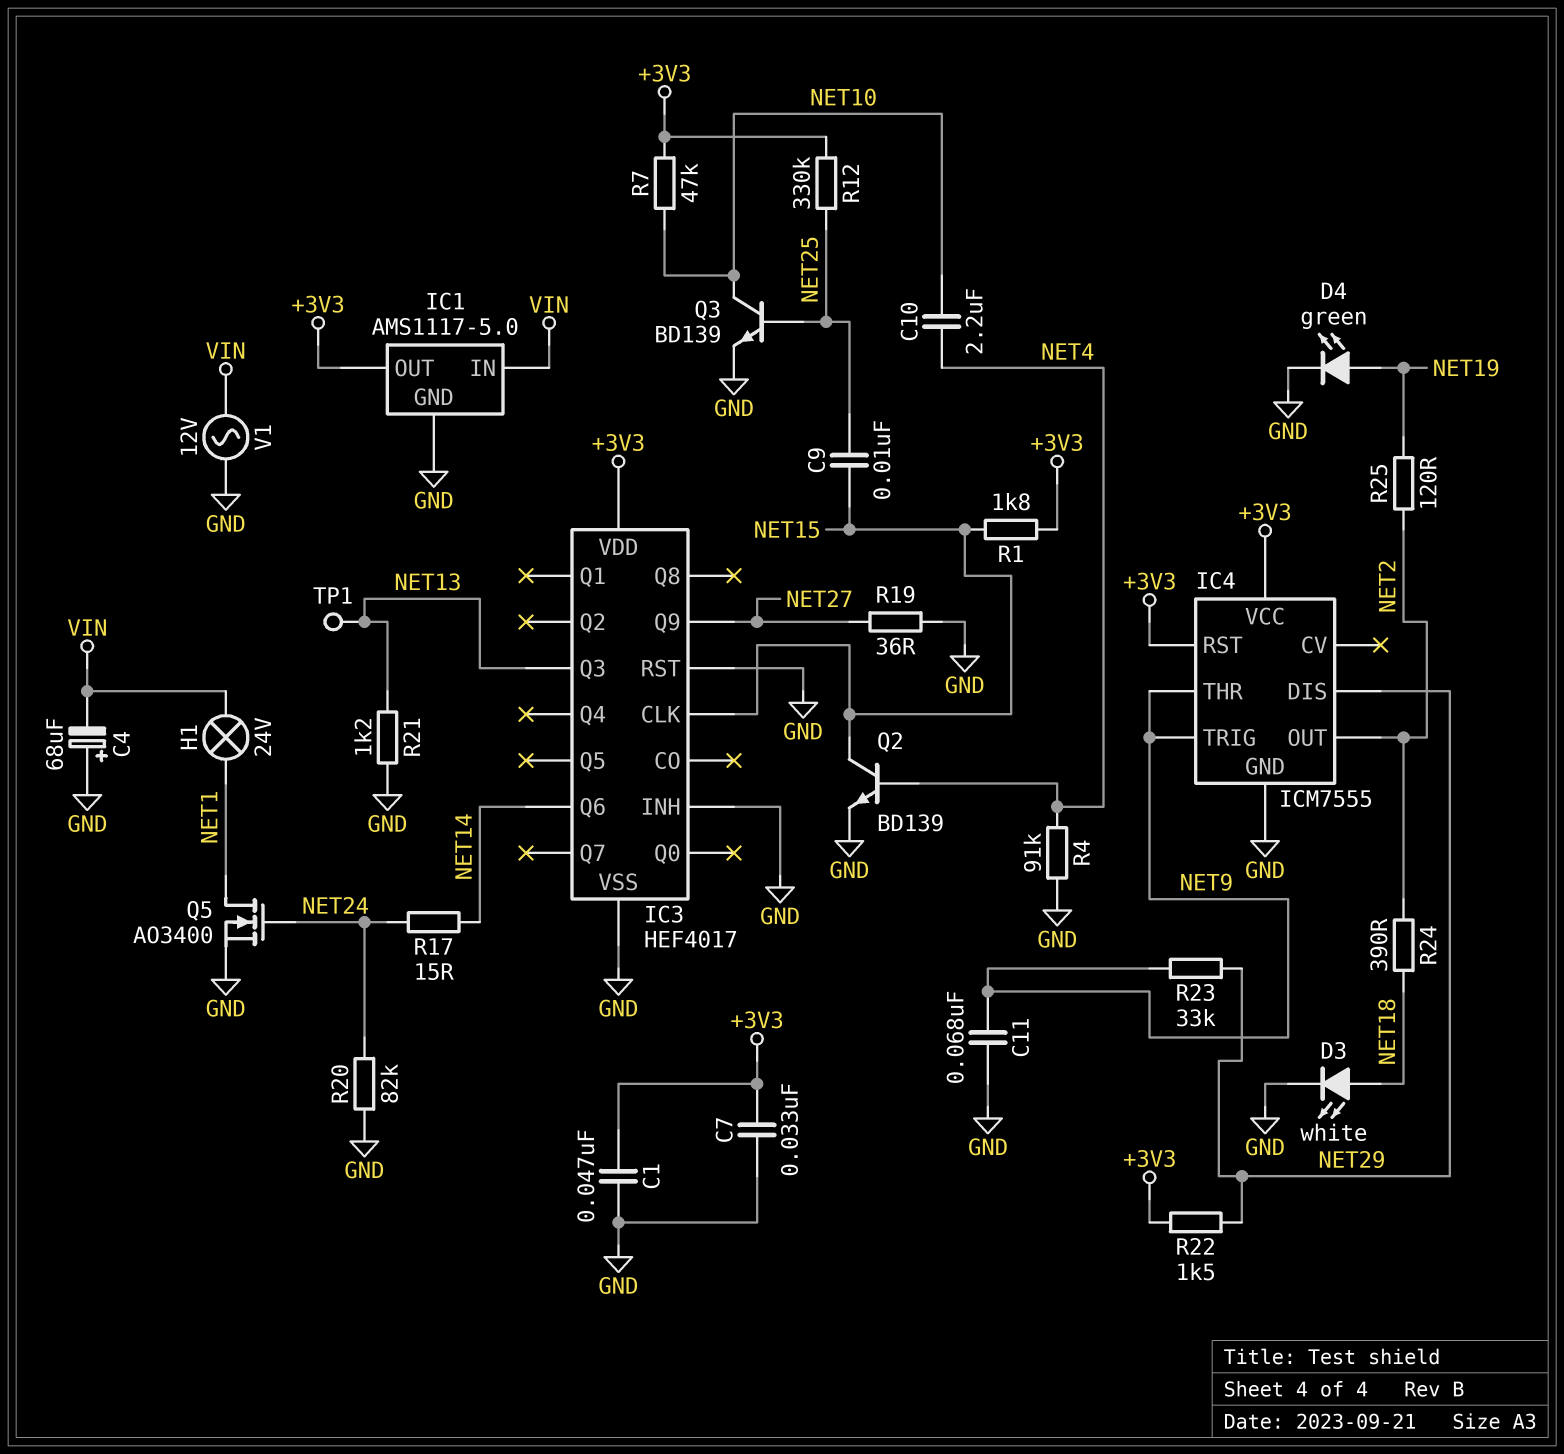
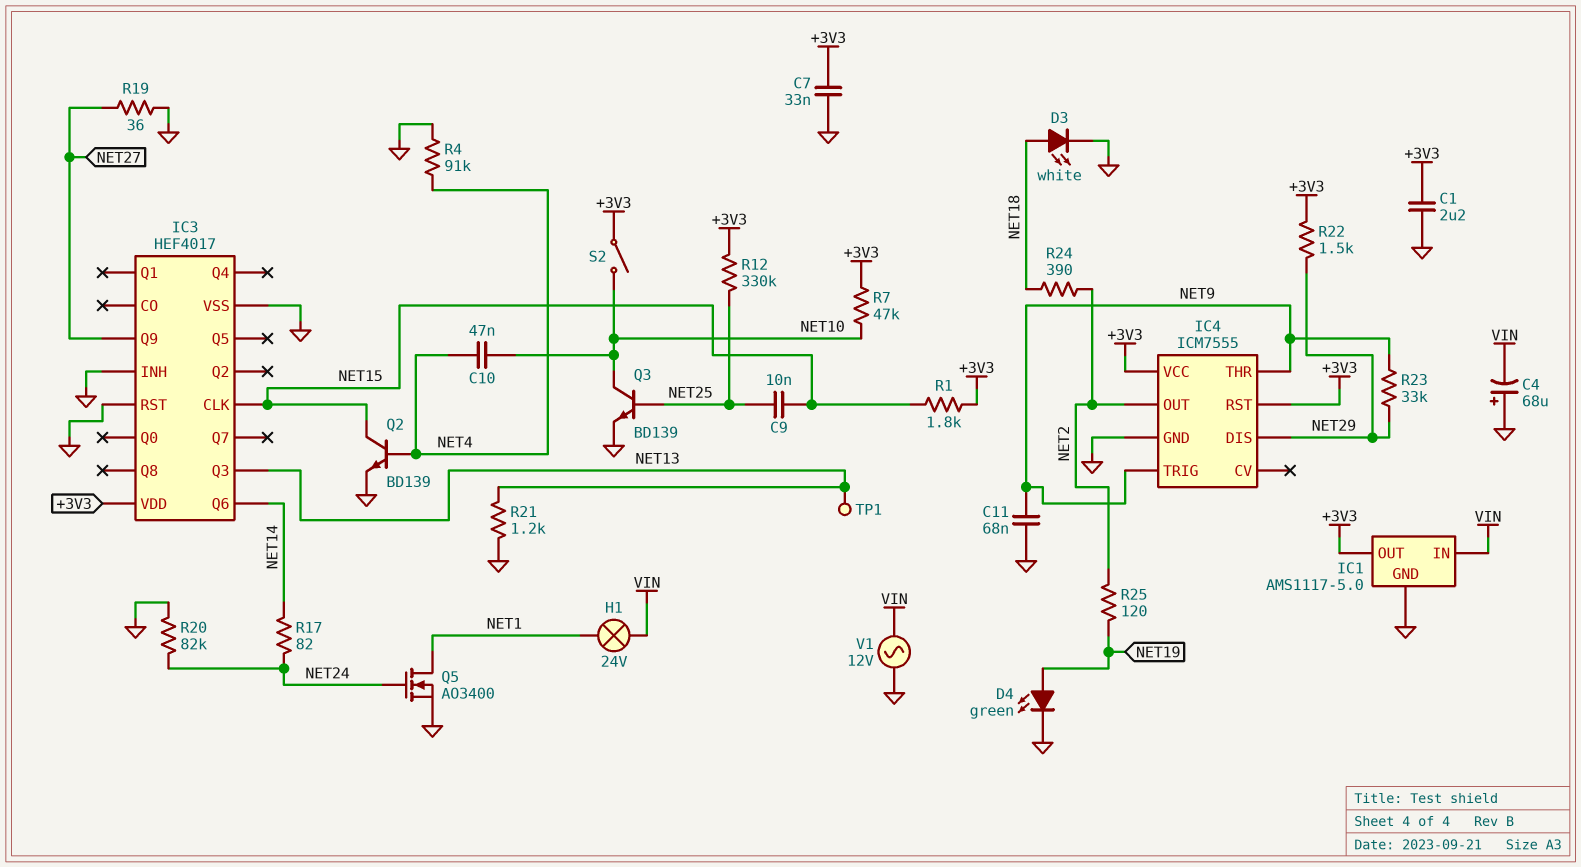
C1: 47nF (+3V3, GND) -> 2.2uF (+3V3, GND)
C10: 2.2uF (NET4, NET10) -> 47nF (NET4, NET10)
R17: 15 (NET14, NET24) -> 82 (NET14, NET24)
S2: none -> switch (+3V3, NET10)

